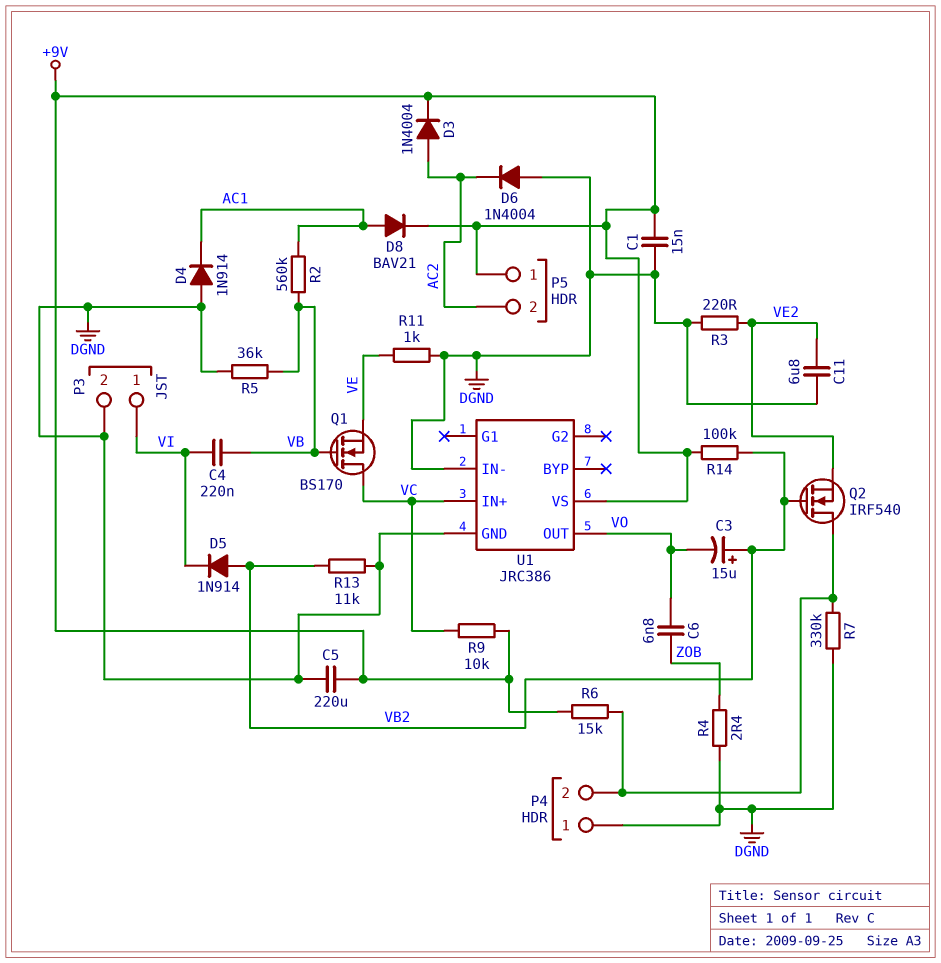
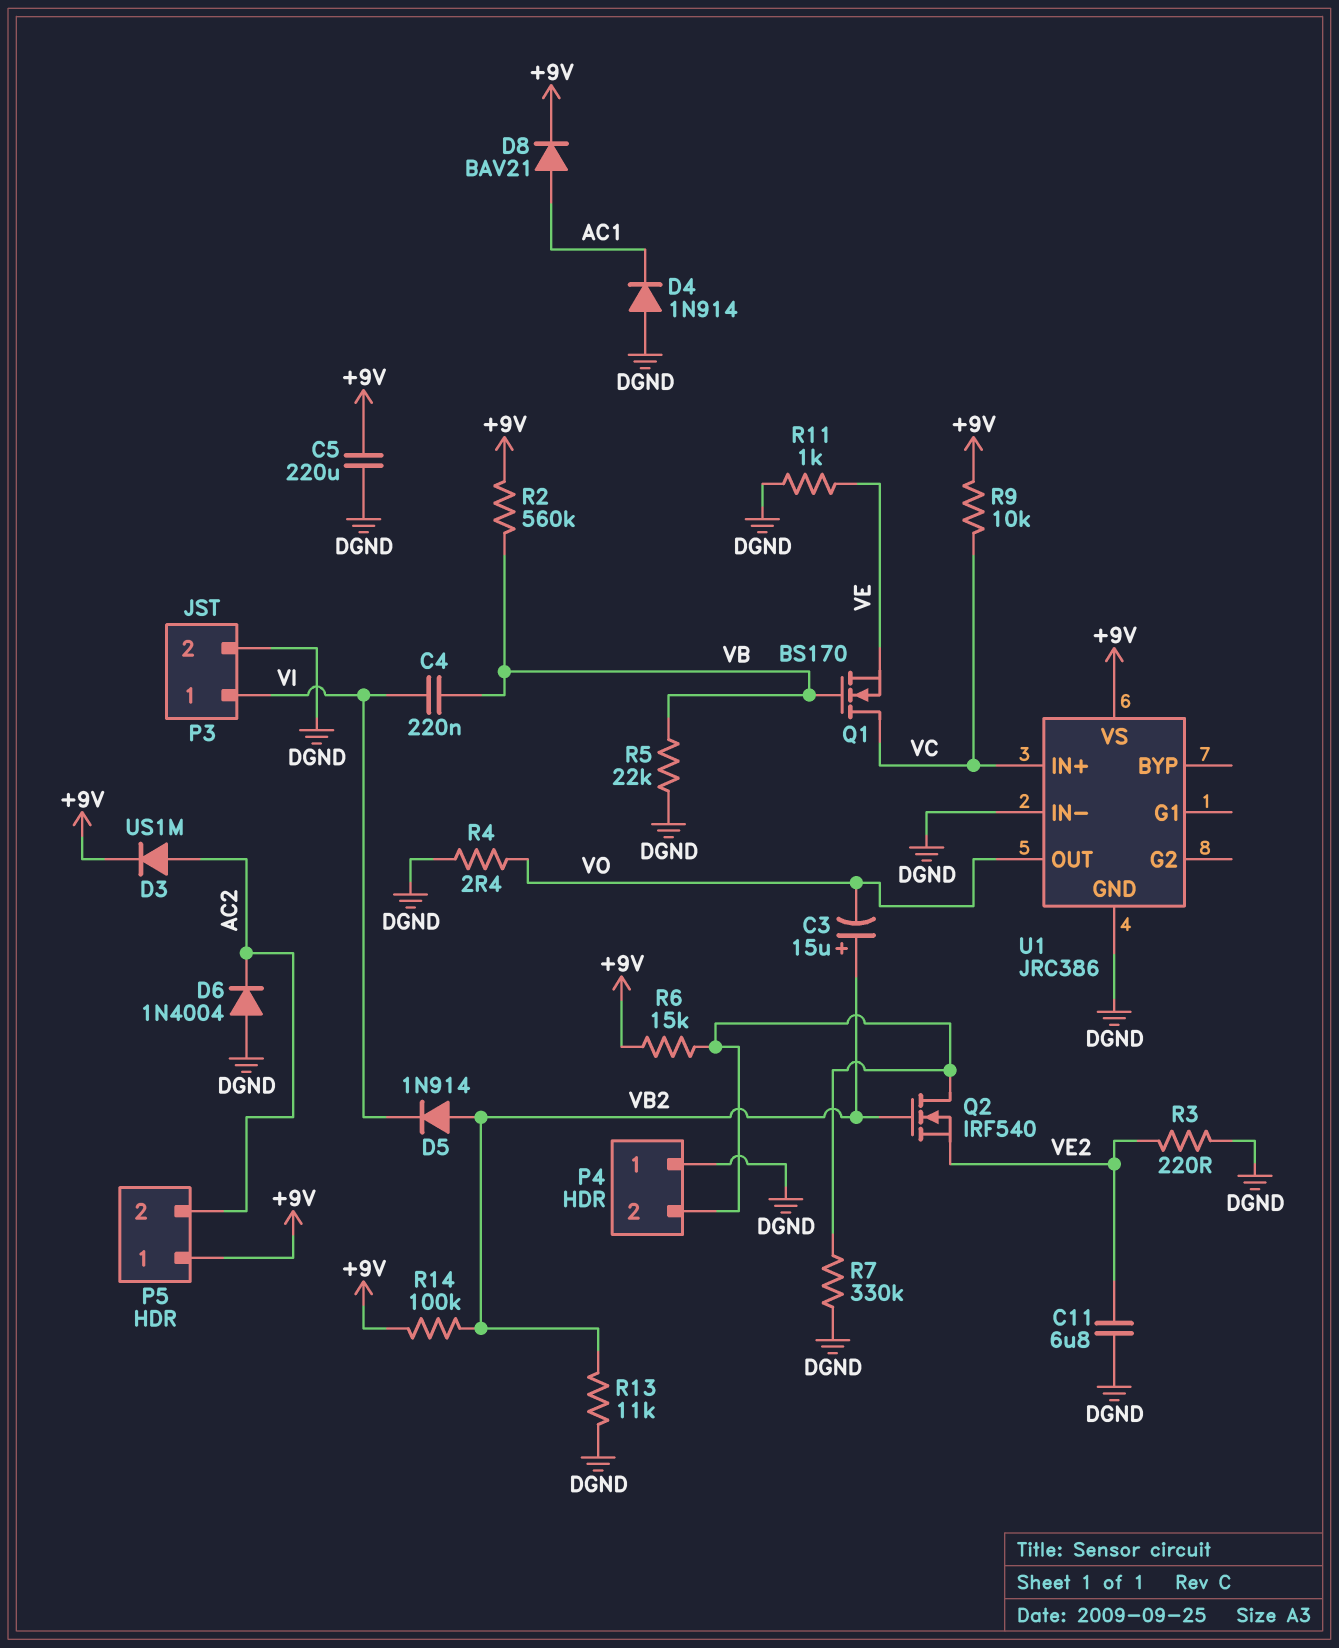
C1: 15nF (+9V, DGND) -> none
C6: 6.8nF (VO, ZOB) -> none
D3: diode 1N4004 (A AC2, K +9V) -> diode US1M (A AC2, K +9V)
R2: 560k (AC1, VB) -> 560k (+9V, VB)
R4: 2.4 (DGND, ZOB) -> 2.4 (DGND, VO)
R5: 36k (DGND, VB) -> 22k (DGND, VB)

